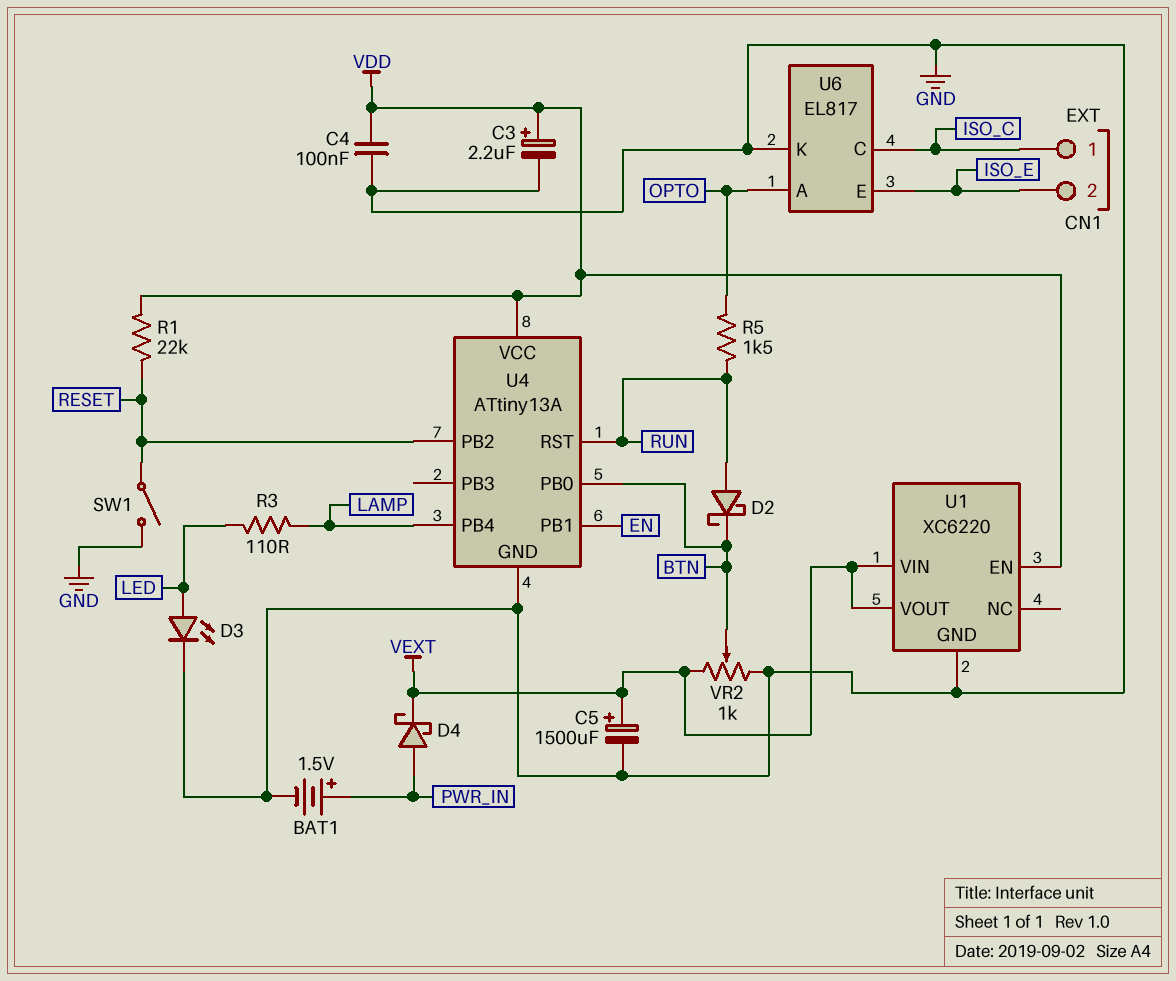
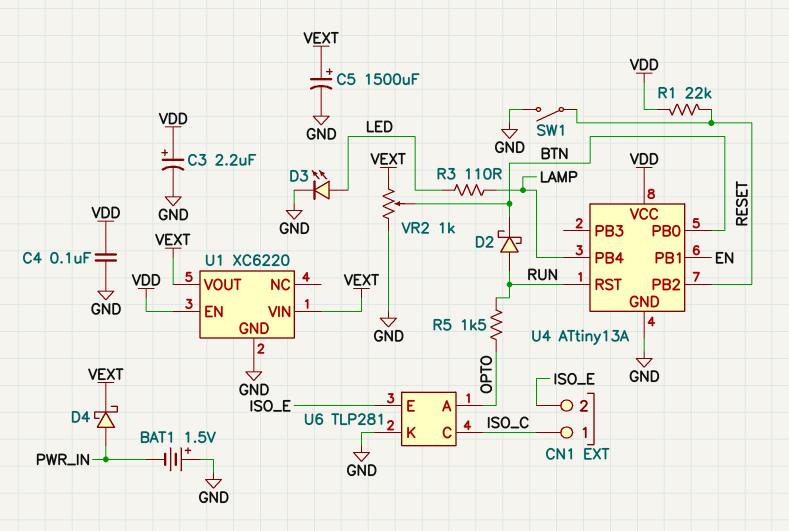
BAT1: 1.5V (plus PWR_IN, minus GND) -> 1.5V (plus GND, minus PWR_IN)
U6: EL817 -> TLP281

